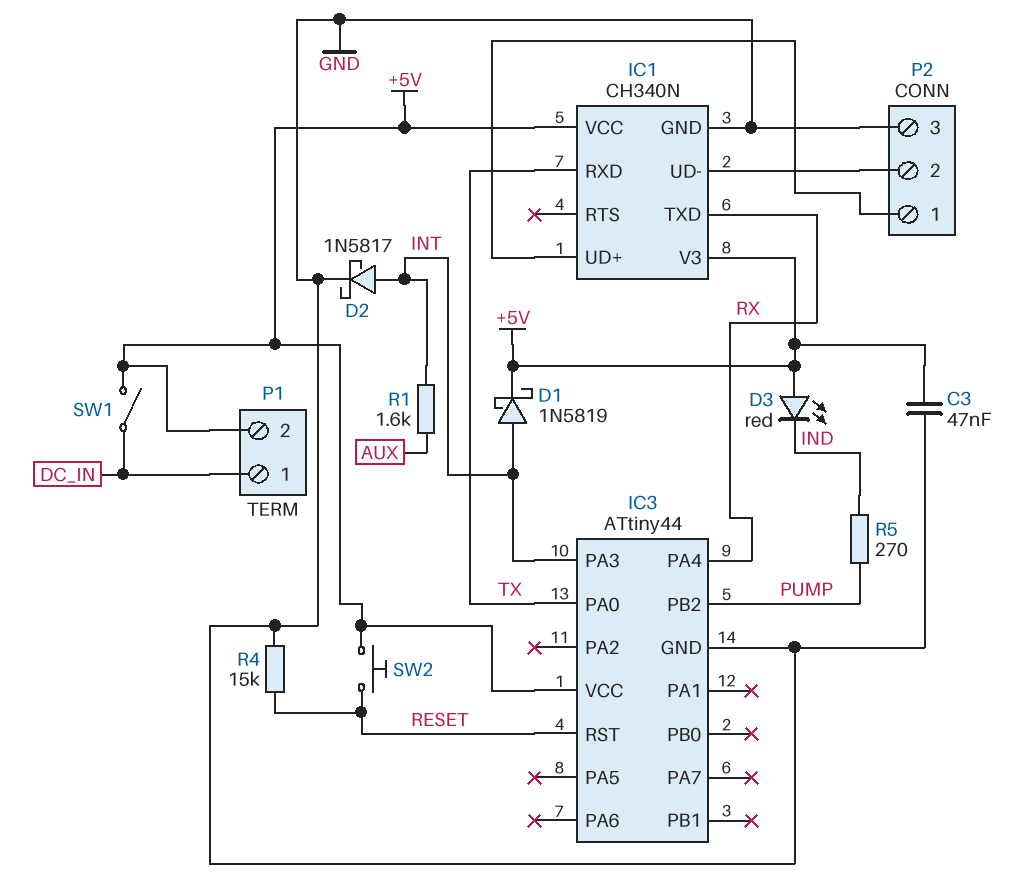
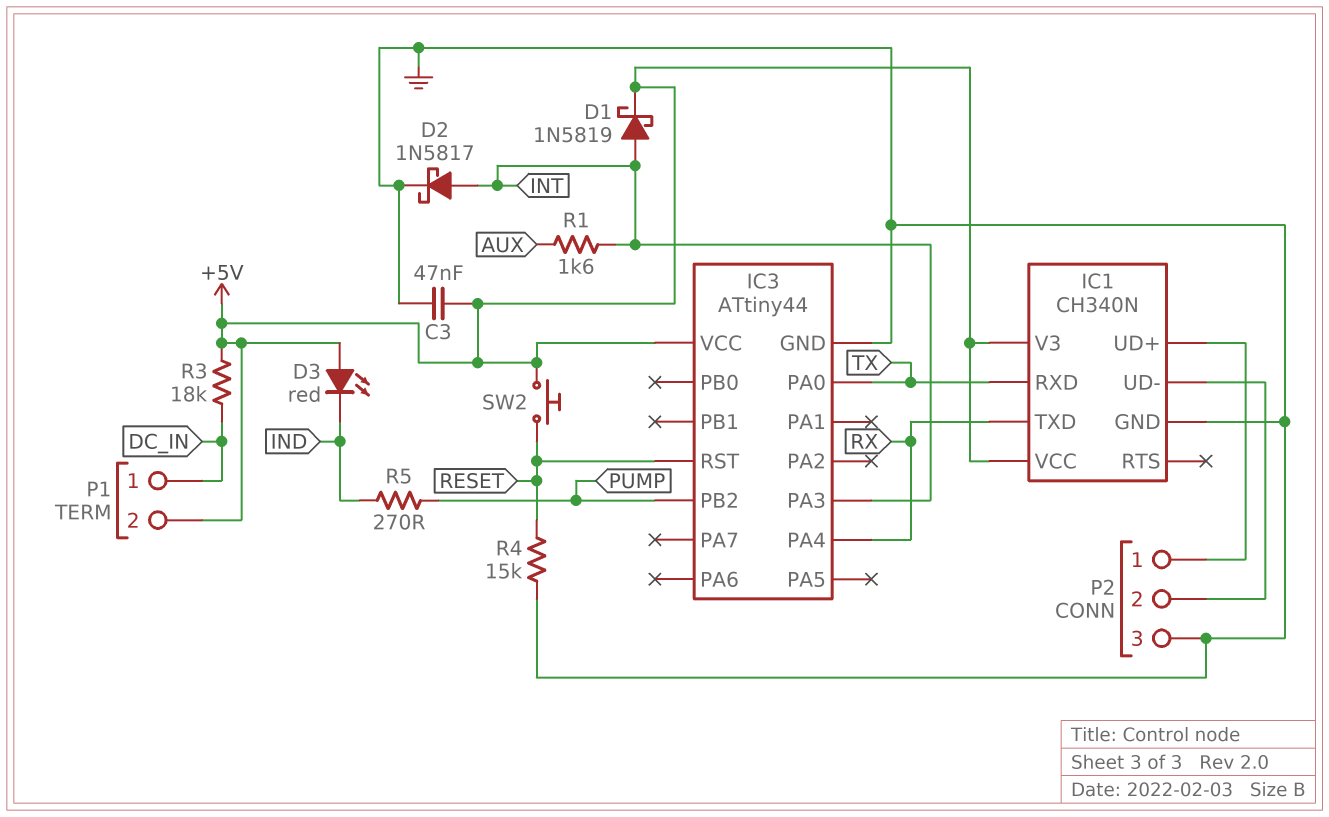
R3: none -> 18k (+5V, DC_IN)
SW1: switch (+5V, DC_IN) -> none

